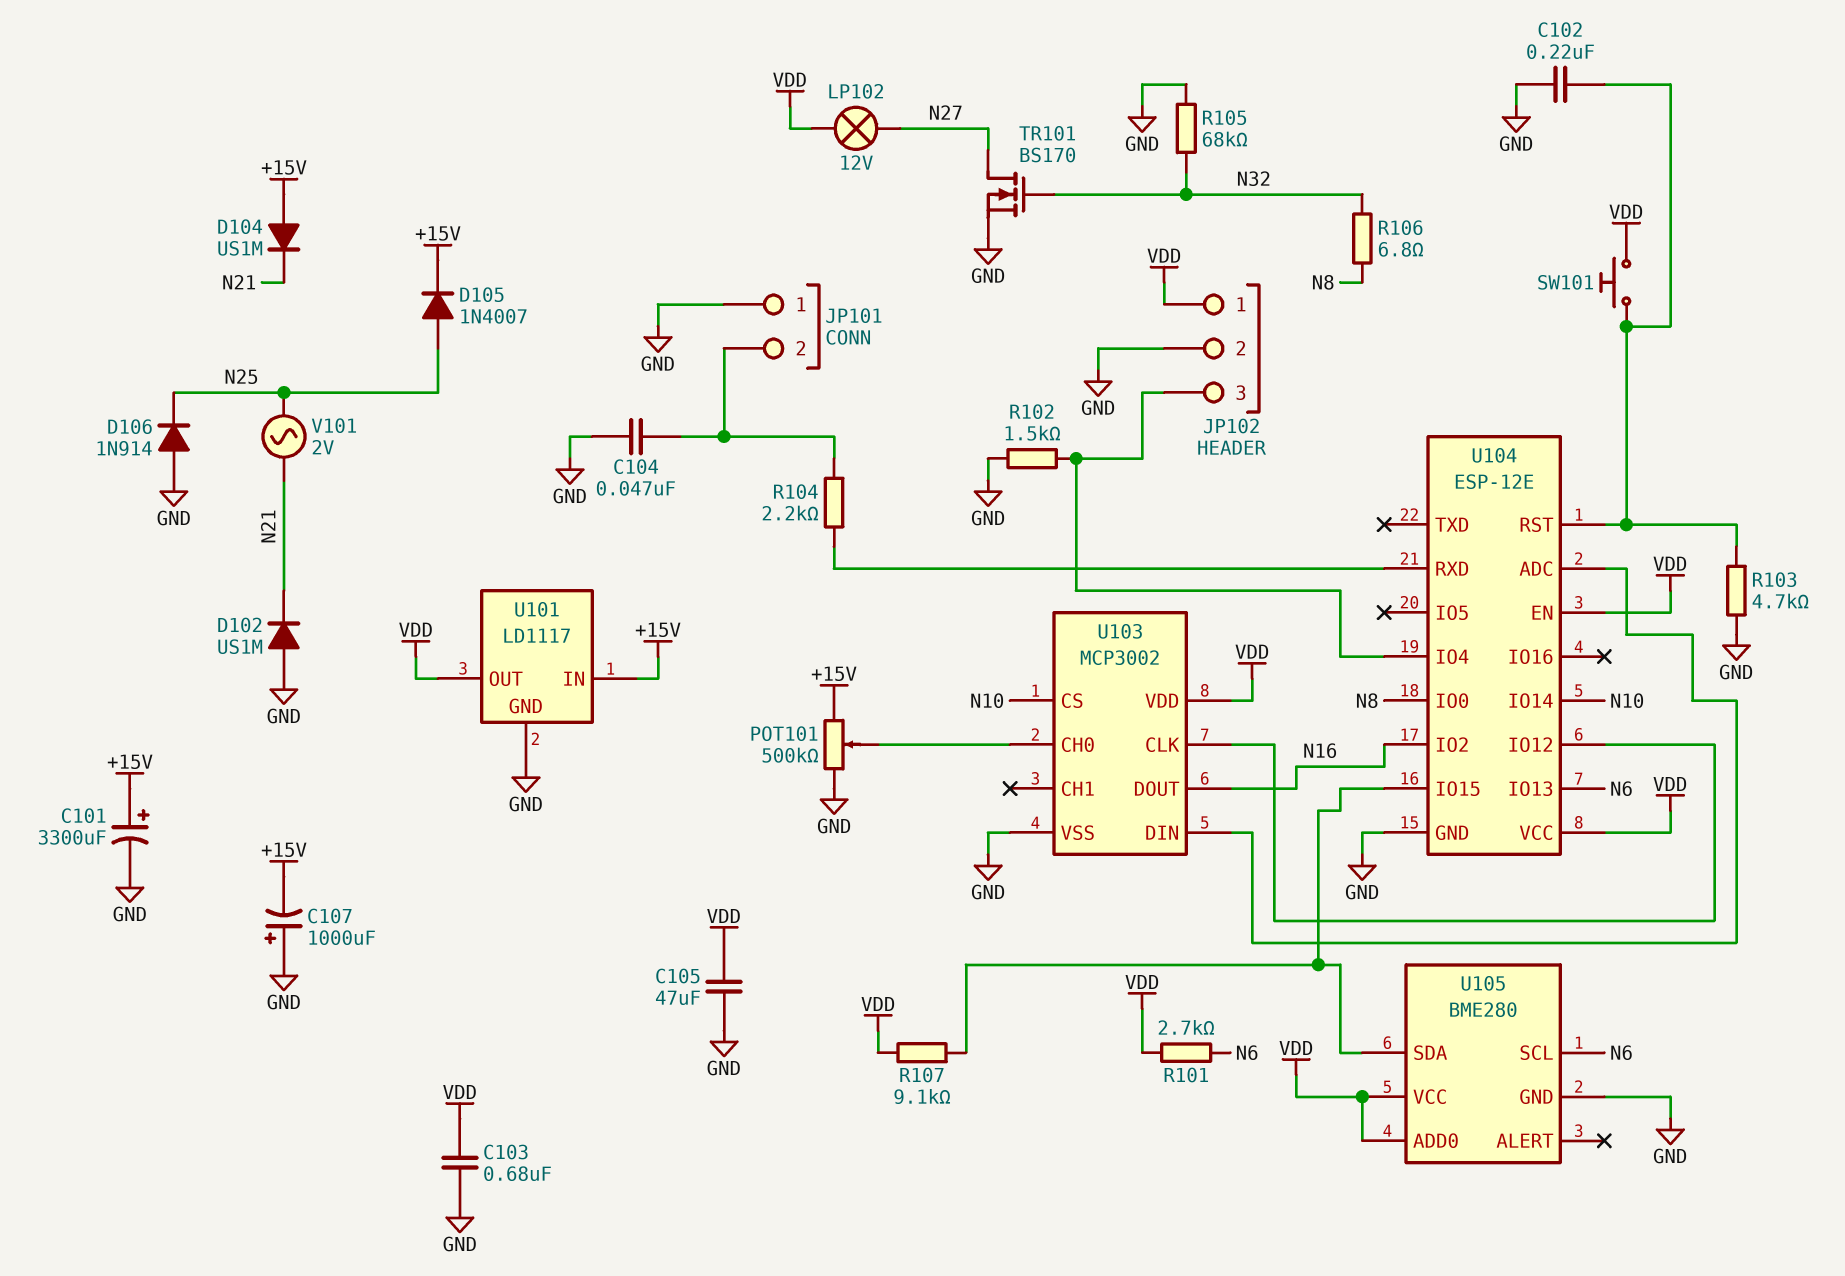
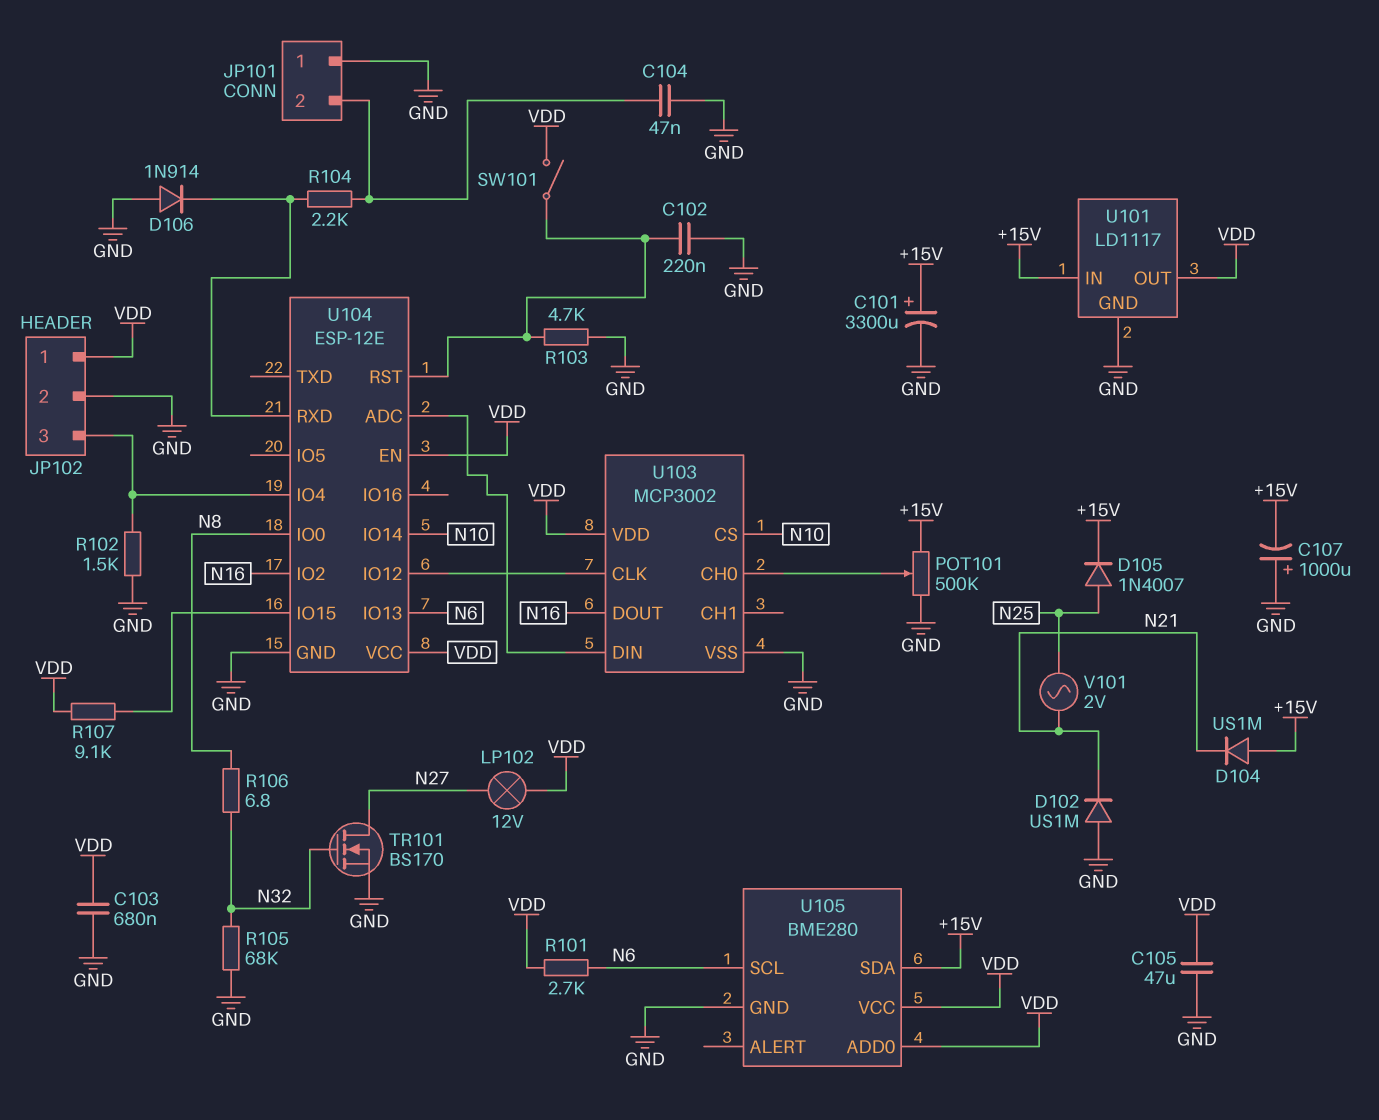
D106: diode 1N914 (A GND, K N25) -> diode 1N914 (A GND, K U104/RXD)
SW101: button (U104/RST, VDD) -> switch (U104/RST, VDD)
U105 pin SDA: U104/IO15 -> +15V

